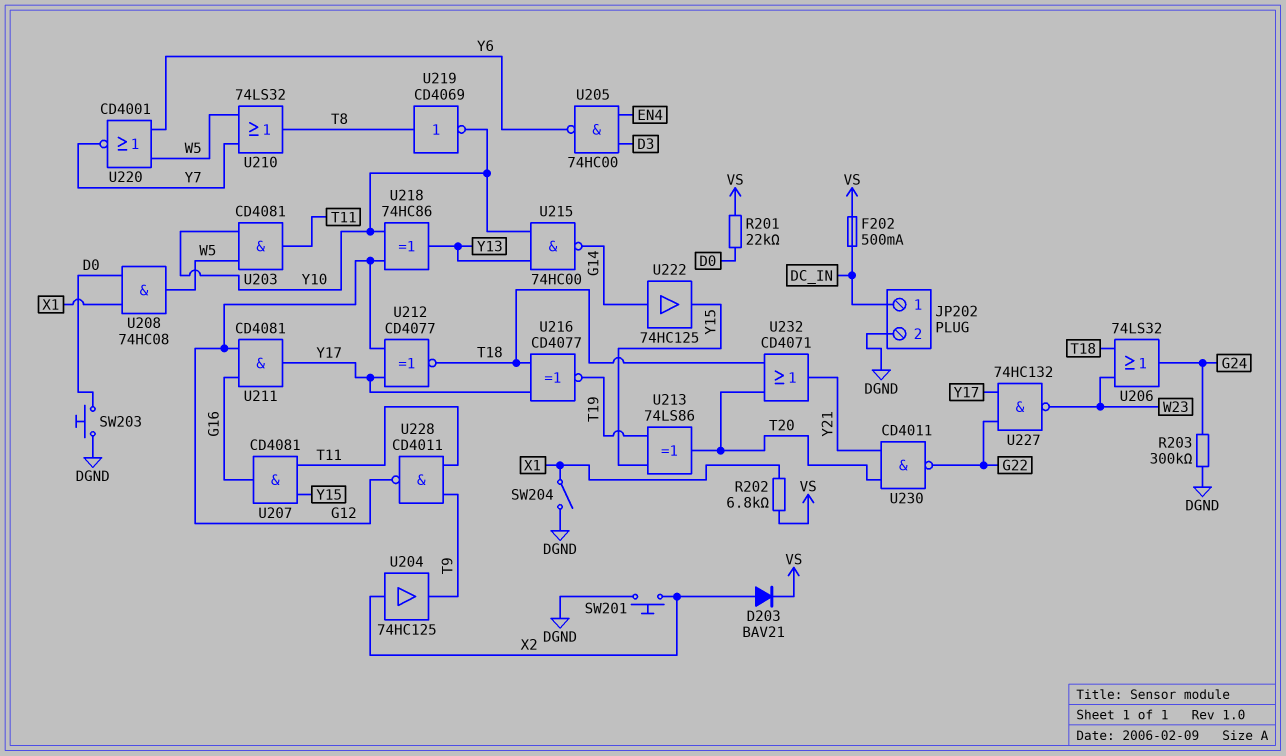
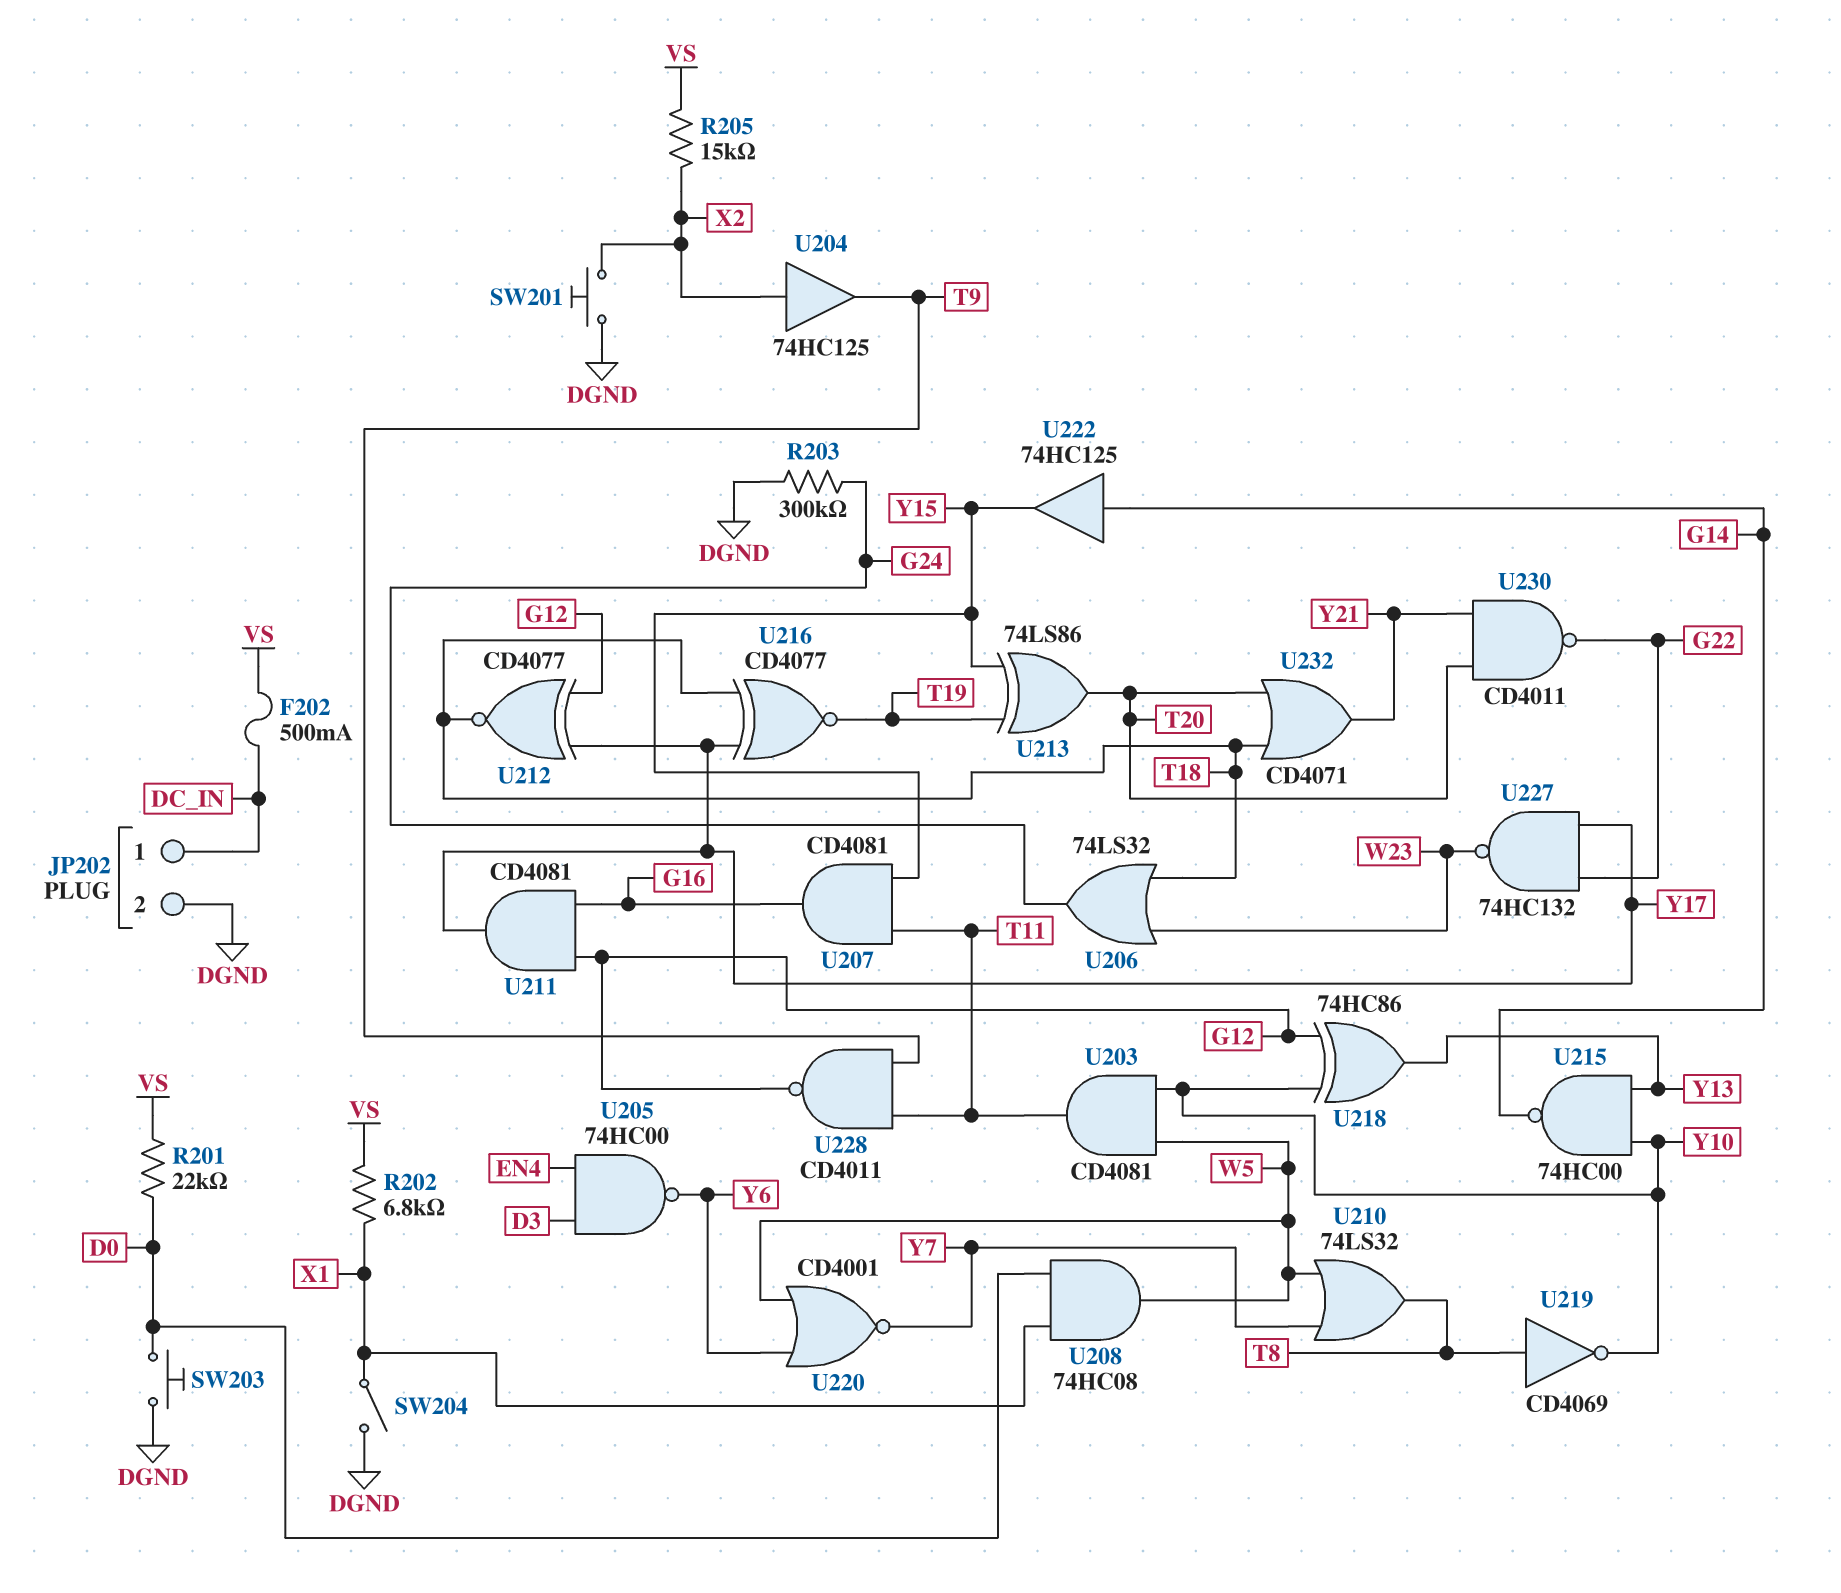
D203: diode BAV21 (A X2, K VS) -> none
R205: none -> 15k (VS, X2)

